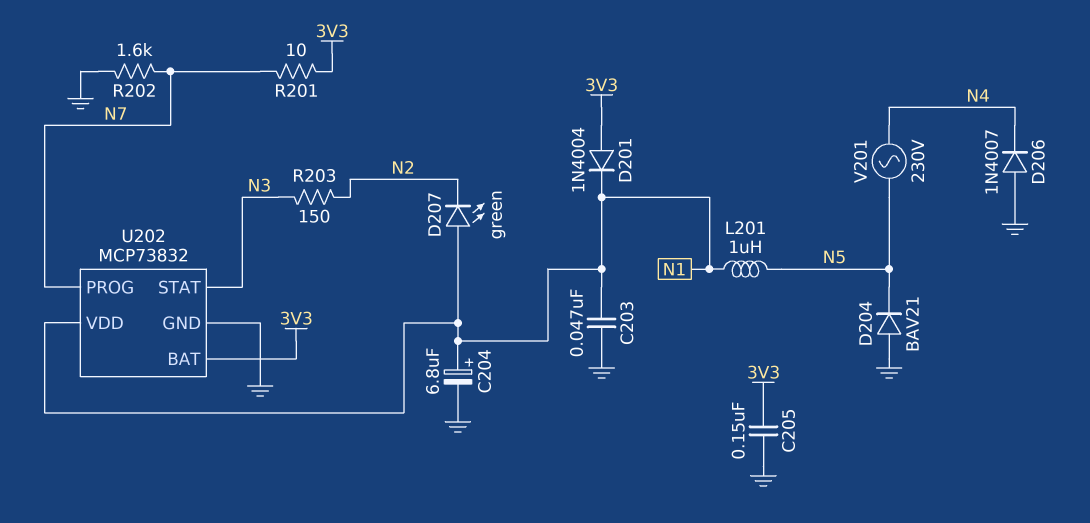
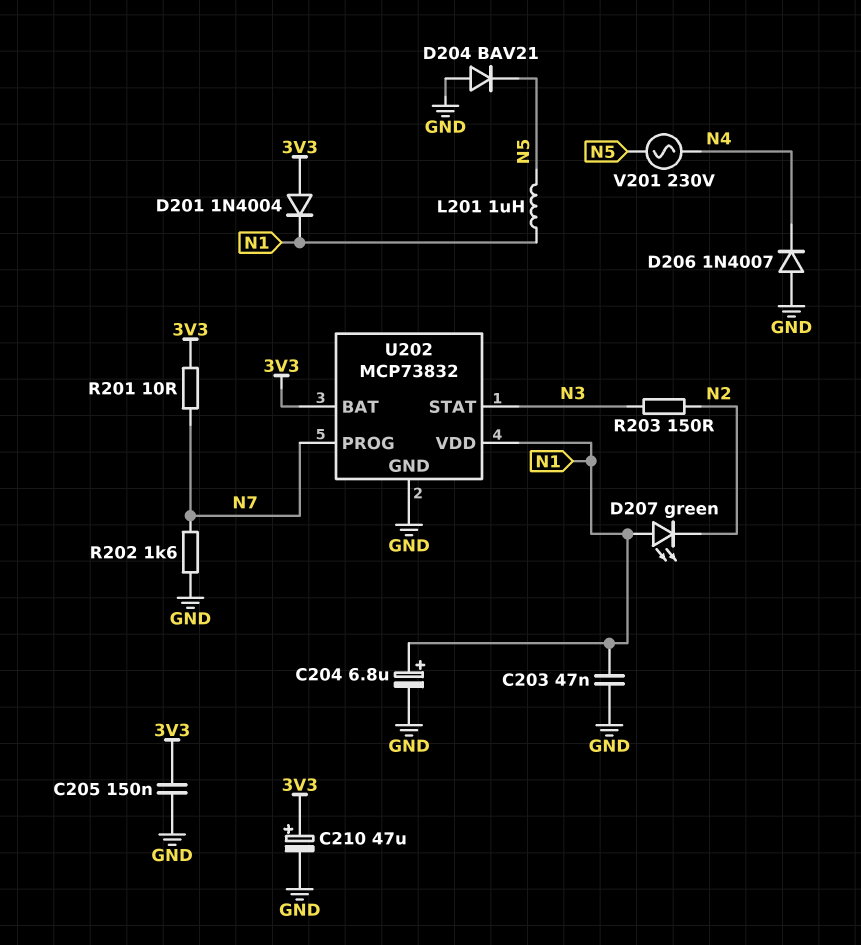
C210: none -> 47uF (plus 3V3, minus GND)

